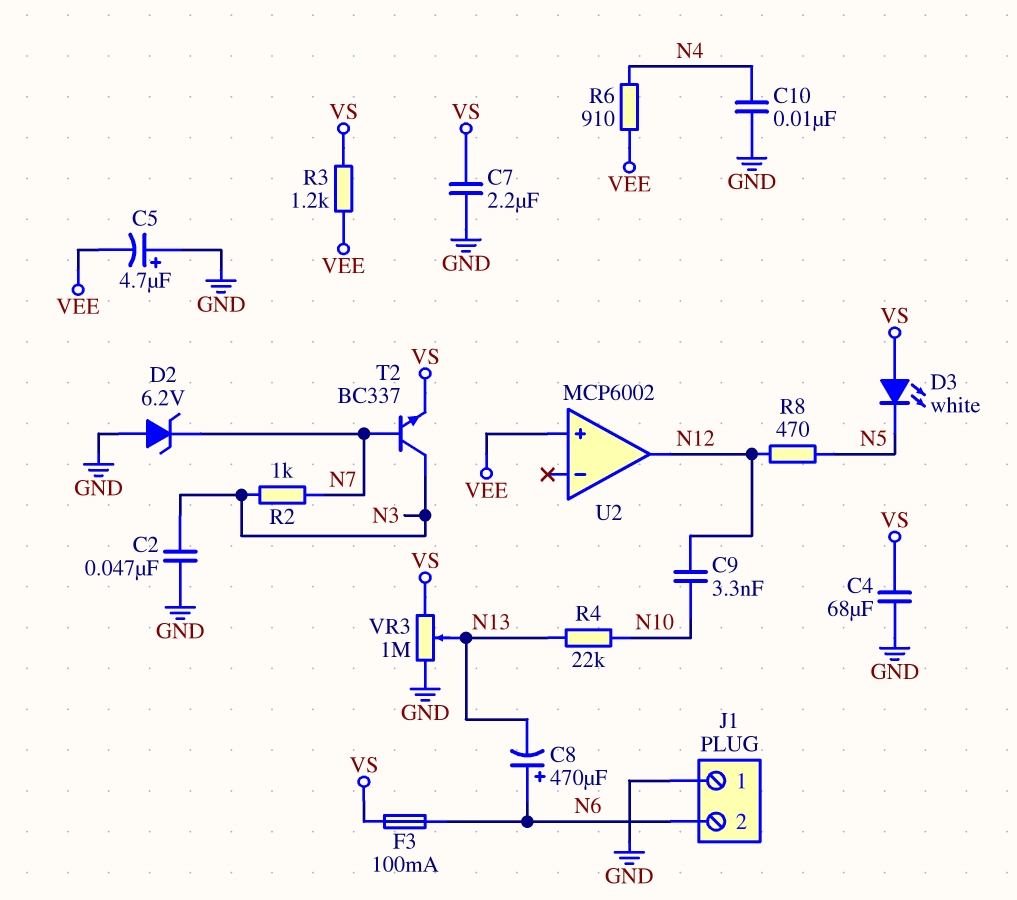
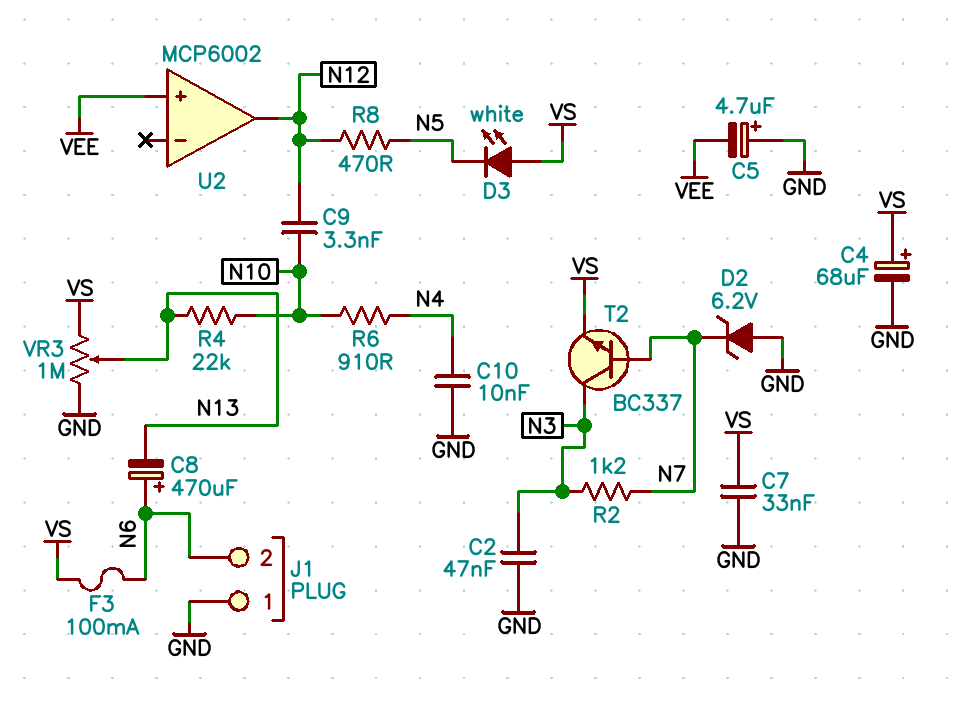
C4: 68uF (GND, VS) -> 68uF (plus VS, minus GND)
C7: 2.2uF (GND, VS) -> 33nF (GND, VS)
R2: 1k (N3, N7) -> 1.2k (N3, N7)
R3: 1.2k (VEE, VS) -> none
R6: 910 (N4, VEE) -> 910 (N4, N10)

